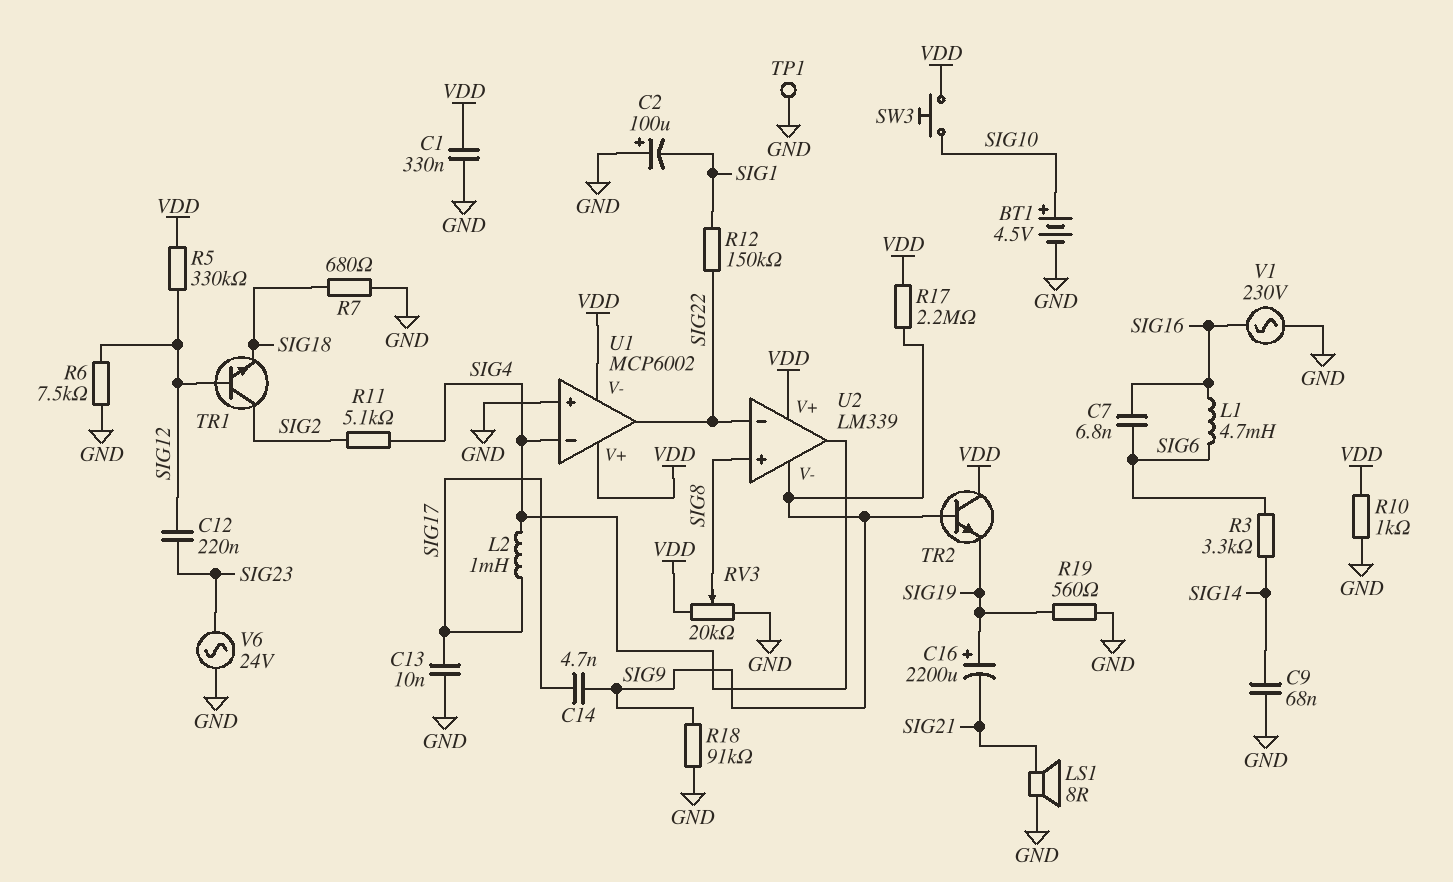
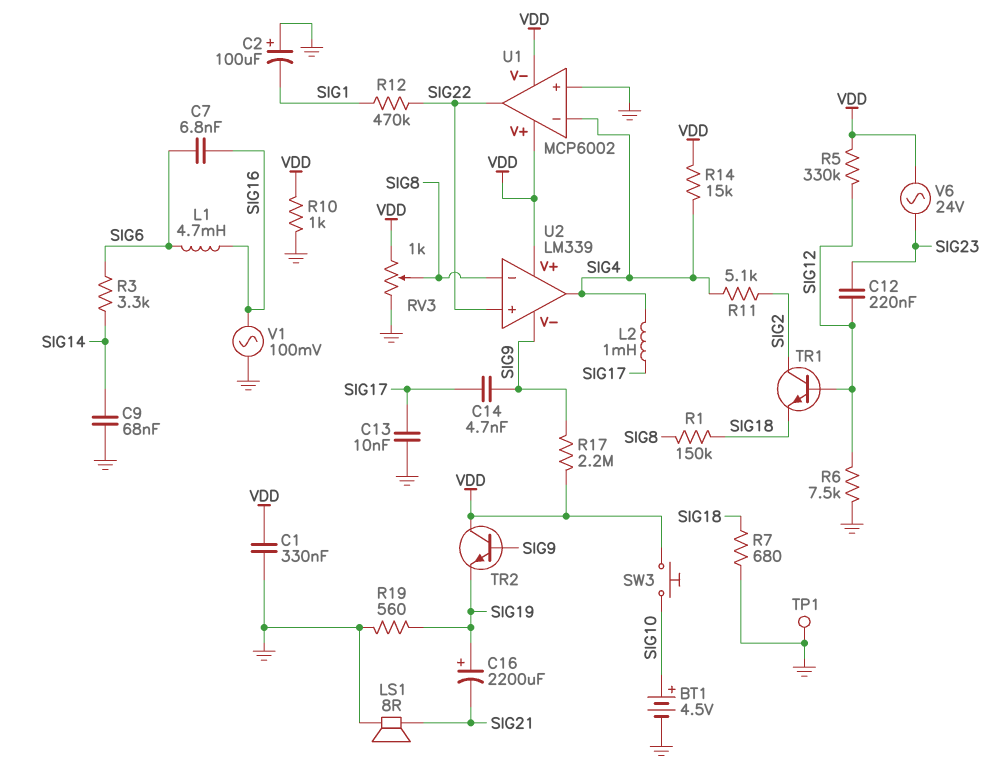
R1: none -> 150k (SIG8, SIG18)
R12: 150k (SIG1, SIG22) -> 470k (SIG1, SIG22)
R14: none -> 15k (SIG4, VDD)
R18: 91k (GND, SIG9) -> none
RV3: 20k (GND, VDD, wiper SIG8) -> 1k (GND, VDD, wiper SIG8)
U2 pin in+: SIG8 -> SIG22
U2 pin in-: SIG22 -> SIG8
V1: AC 230V (GND, SIG16) -> AC 100mV (GND, SIG16)
V6: AC 24V (GND, SIG23) -> AC 24V (SIG23, VDD)

